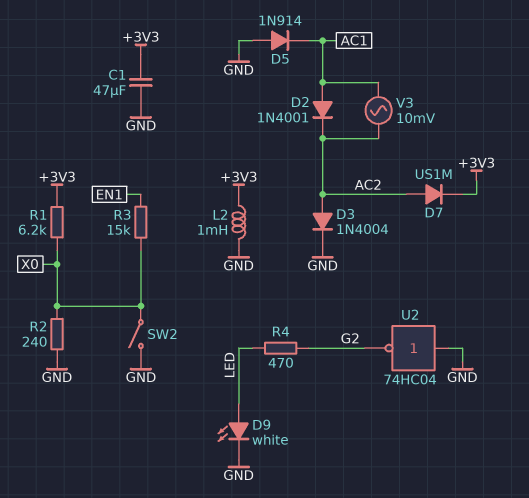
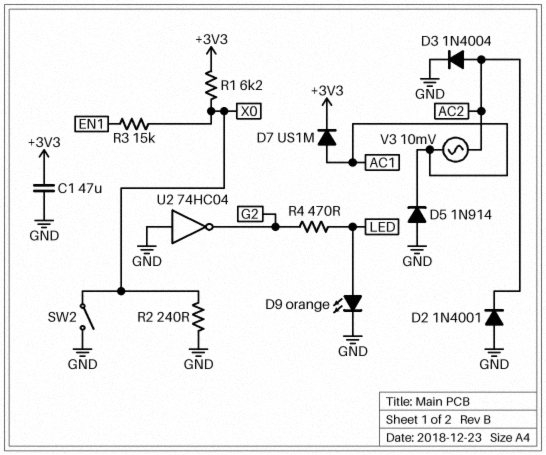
D2: diode 1N4001 (A AC1, K AC2) -> diode 1N4001 (A GND, K AC2)
D7: diode US1M (A AC2, K +3V3) -> diode US1M (A AC1, K +3V3)
D9: LED white (A LED, K GND) -> LED orange (A LED, K GND)
L2: 1mH (+3V3, GND) -> none

